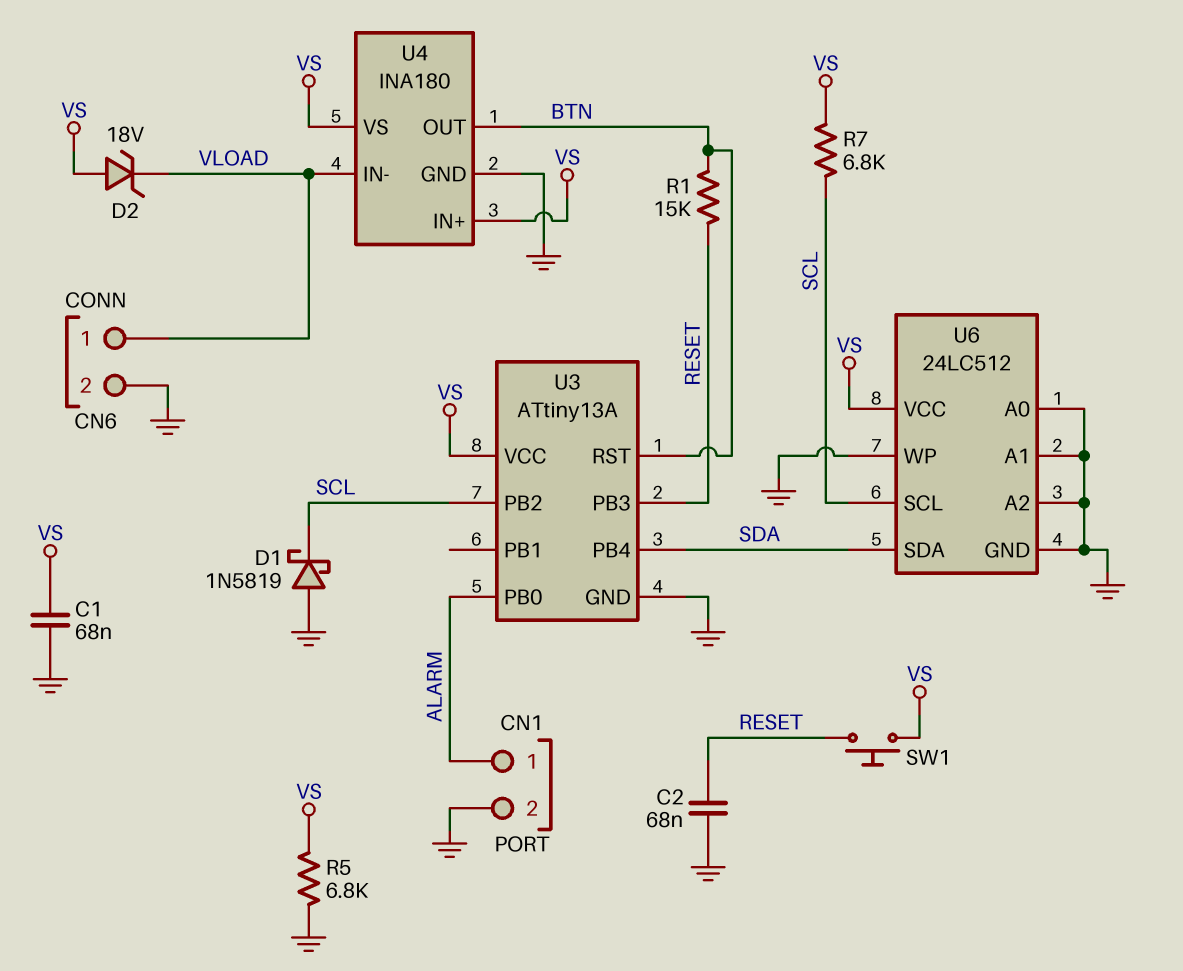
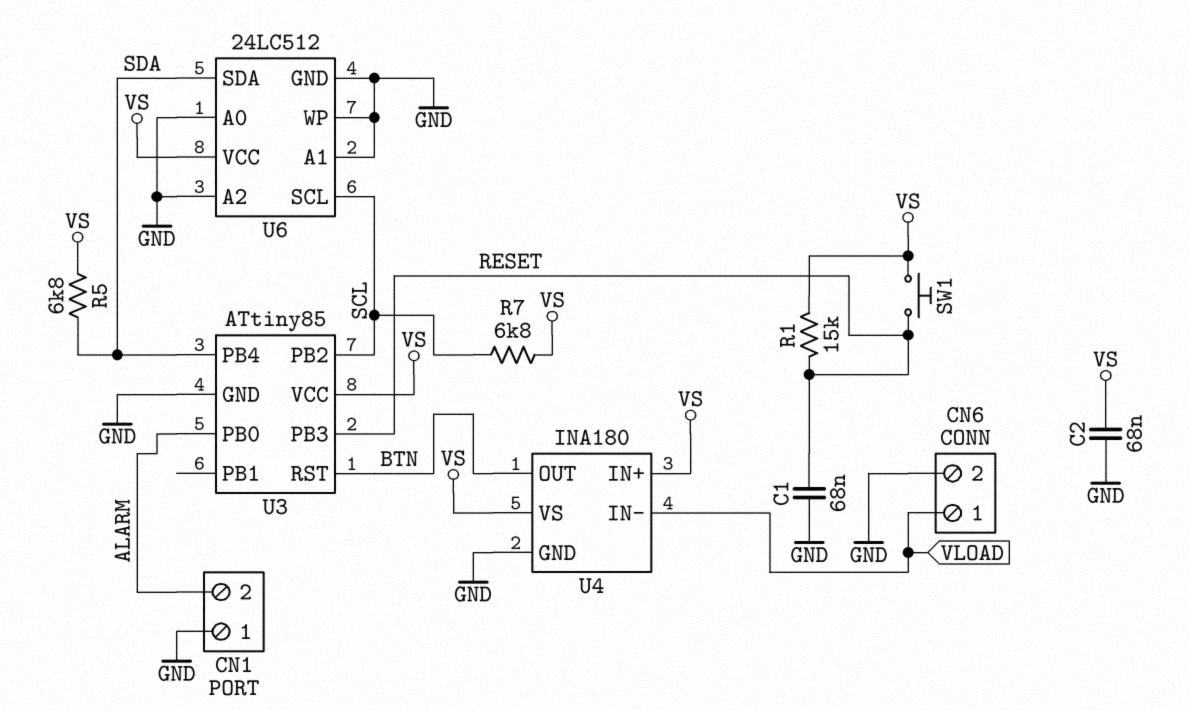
C1: 68nF (GND, VS) -> 68nF (GND, RESET)
C2: 68nF (GND, RESET) -> 68nF (GND, VS)
CN1 pin 1: ALARM -> GND
CN1 pin 2: GND -> ALARM
D1: schottky 1N5819 (A GND, K SCL) -> none
D2: zener 18V (A VS, K VLOAD) -> none
R1: 15k (BTN, RESET) -> 15k (RESET, VS)
R5: 6.8k (GND, VS) -> 6.8k (SDA, VS)
U3: ATtiny13A -> ATtiny85

